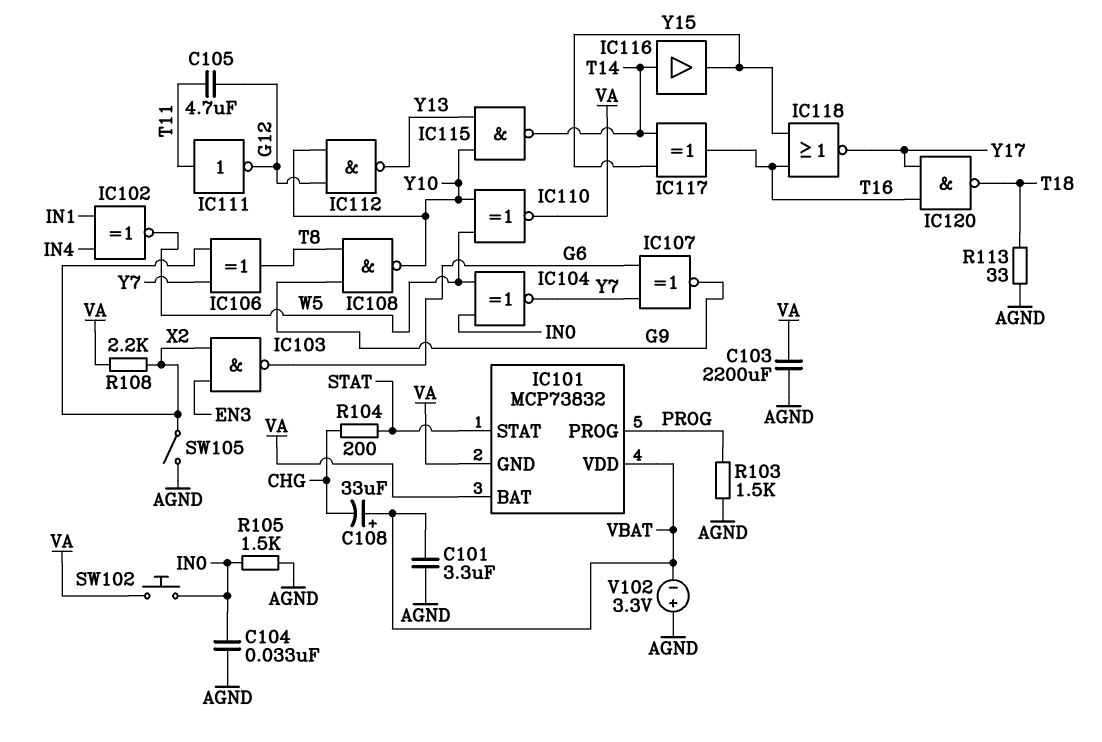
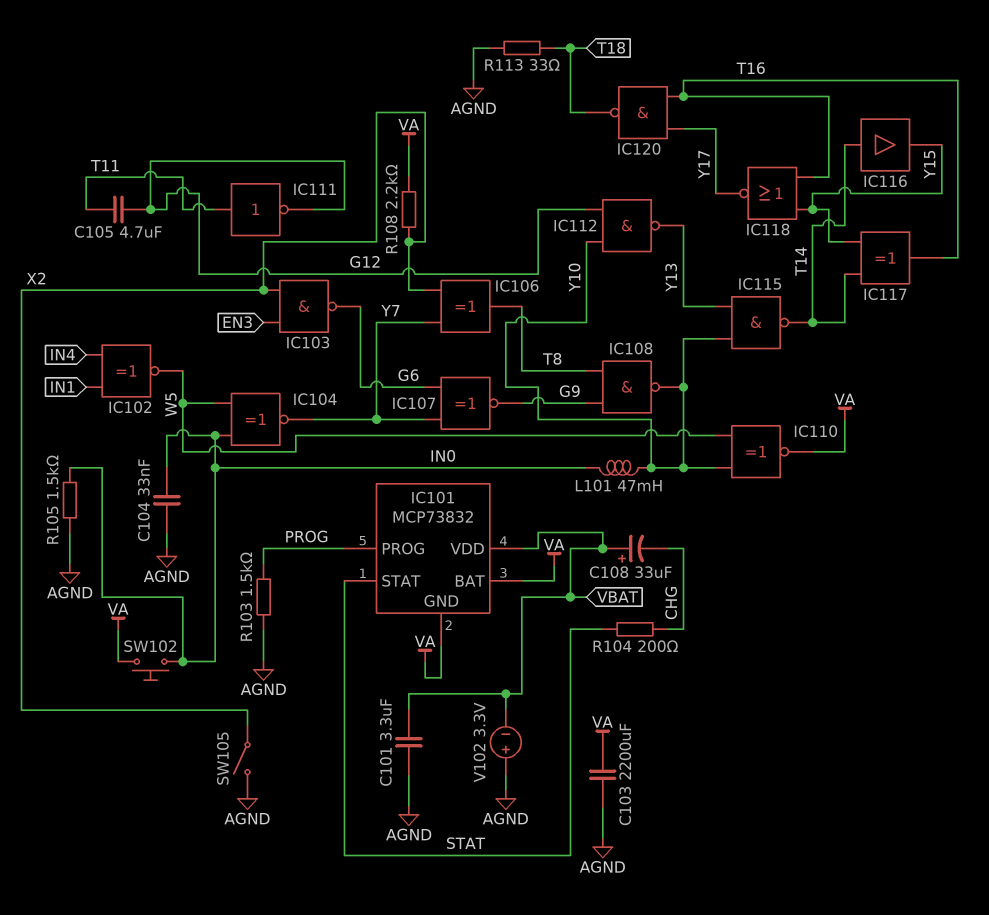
L101: none -> 47mH (IN0, Y10)

